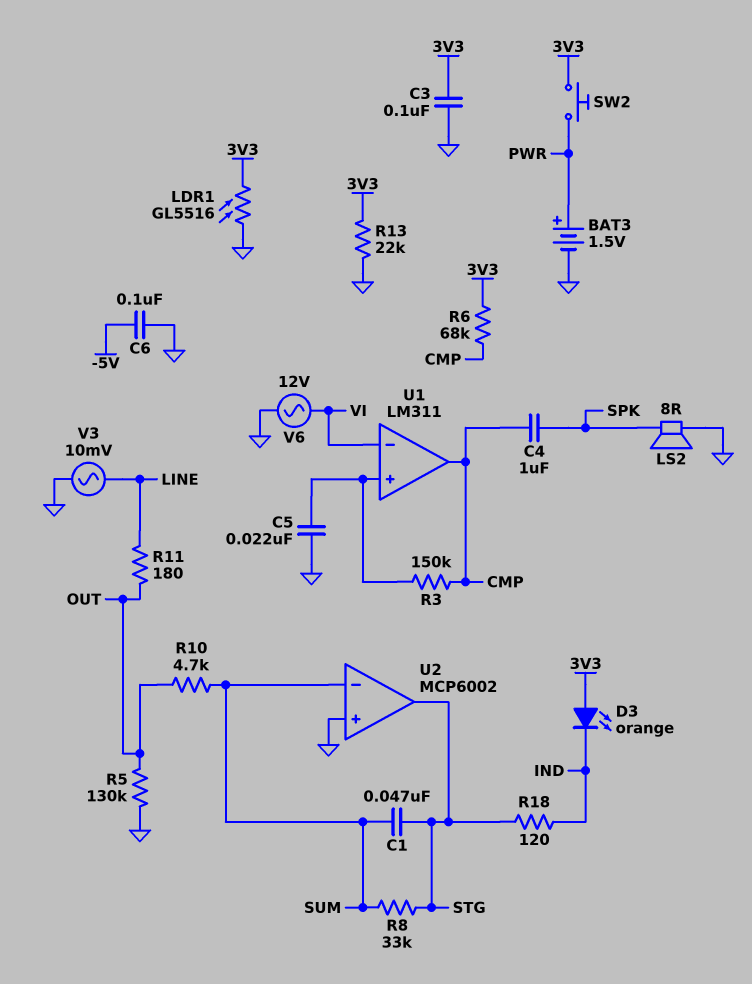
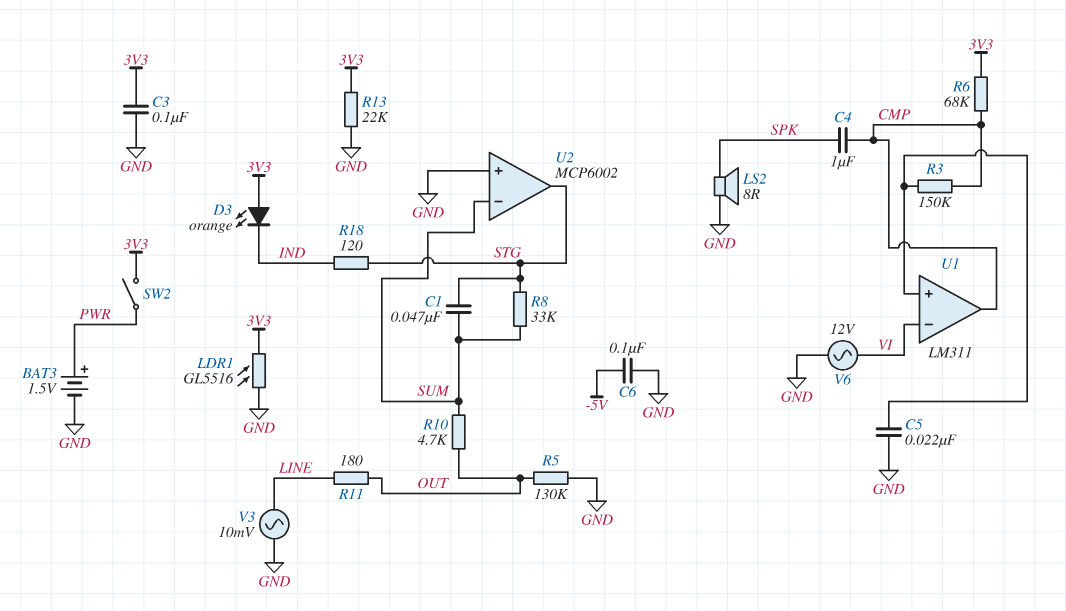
SW2: button (3V3, PWR) -> switch (3V3, PWR)

